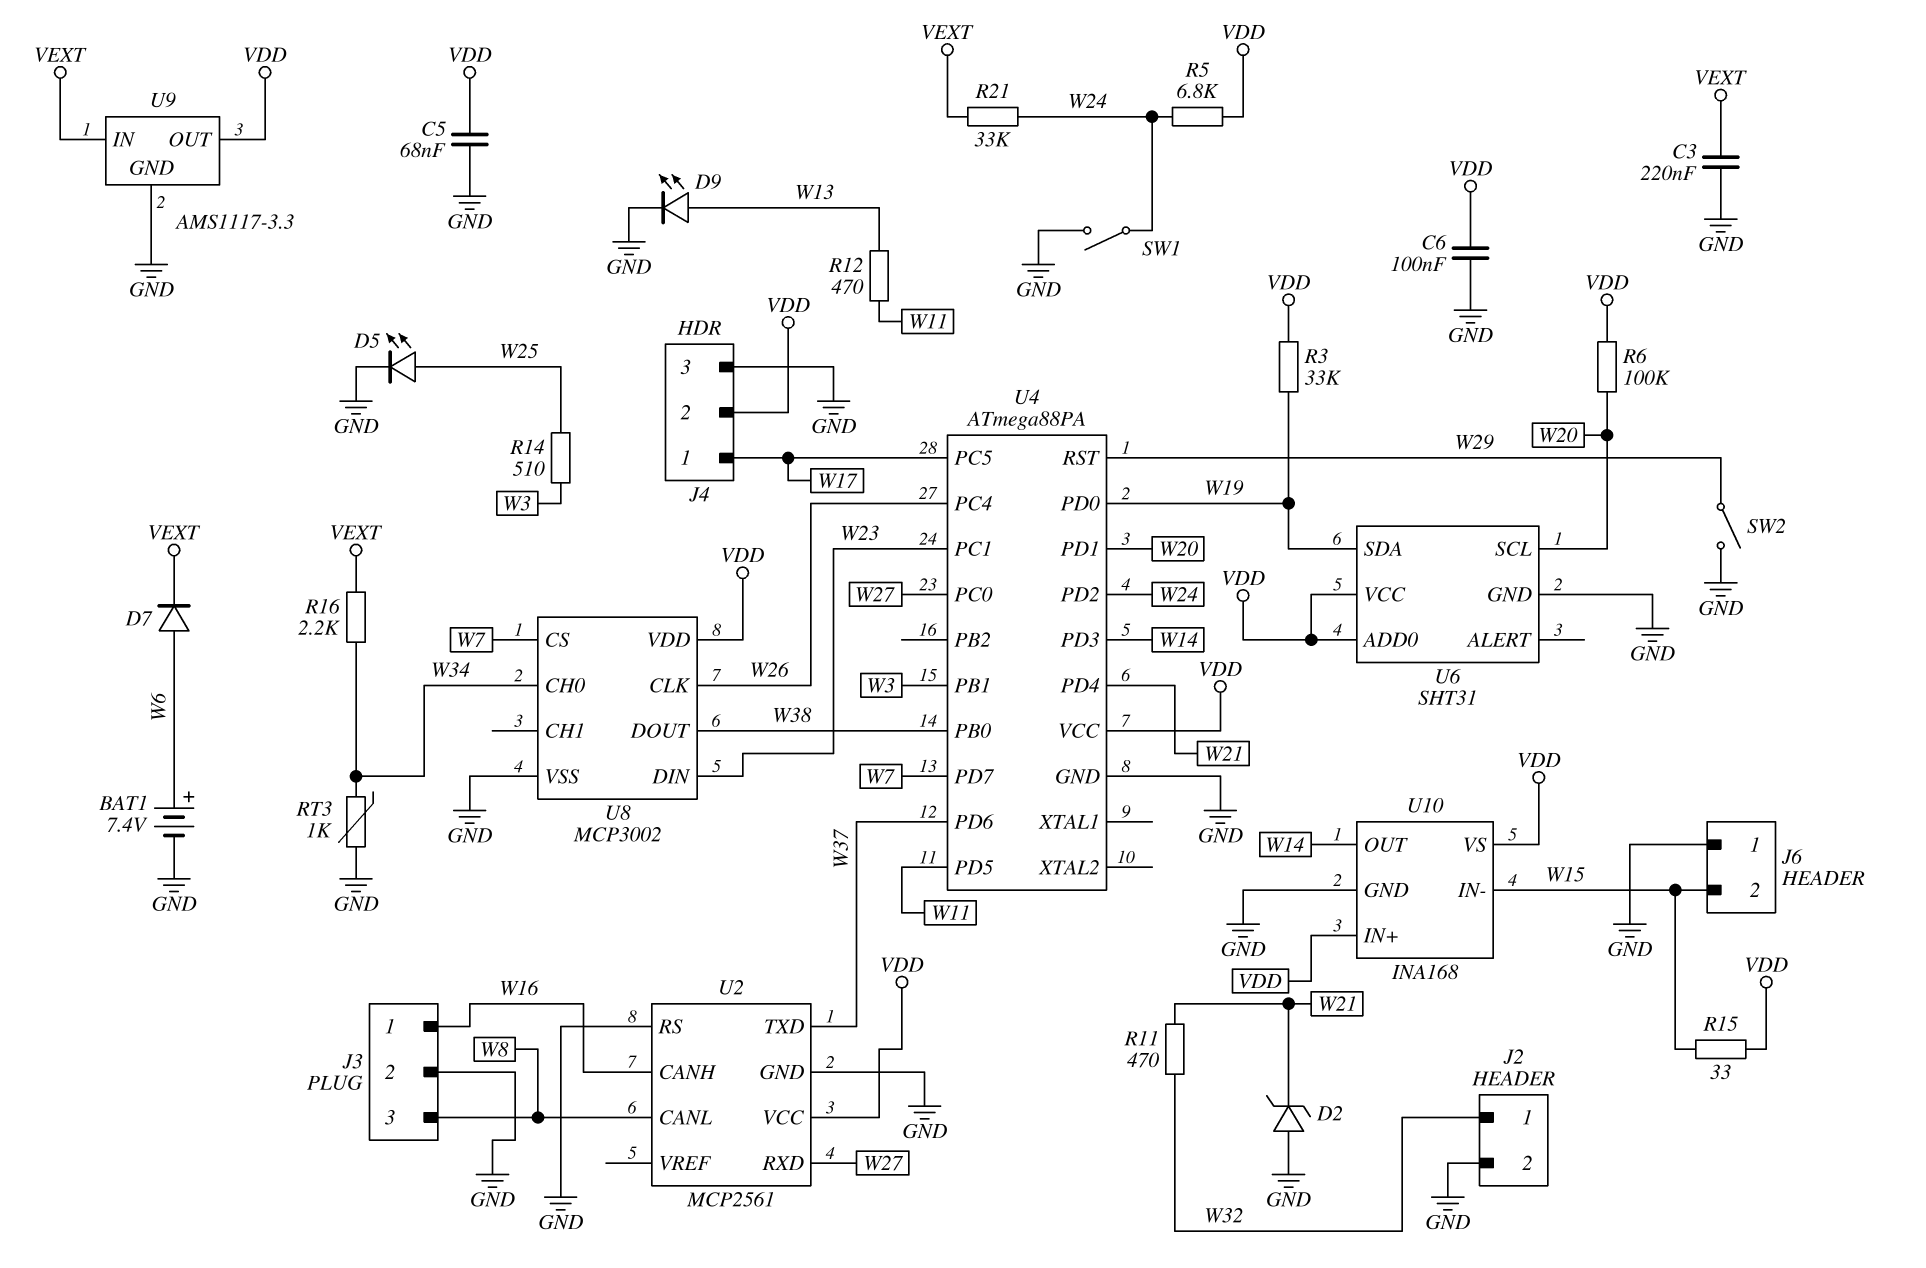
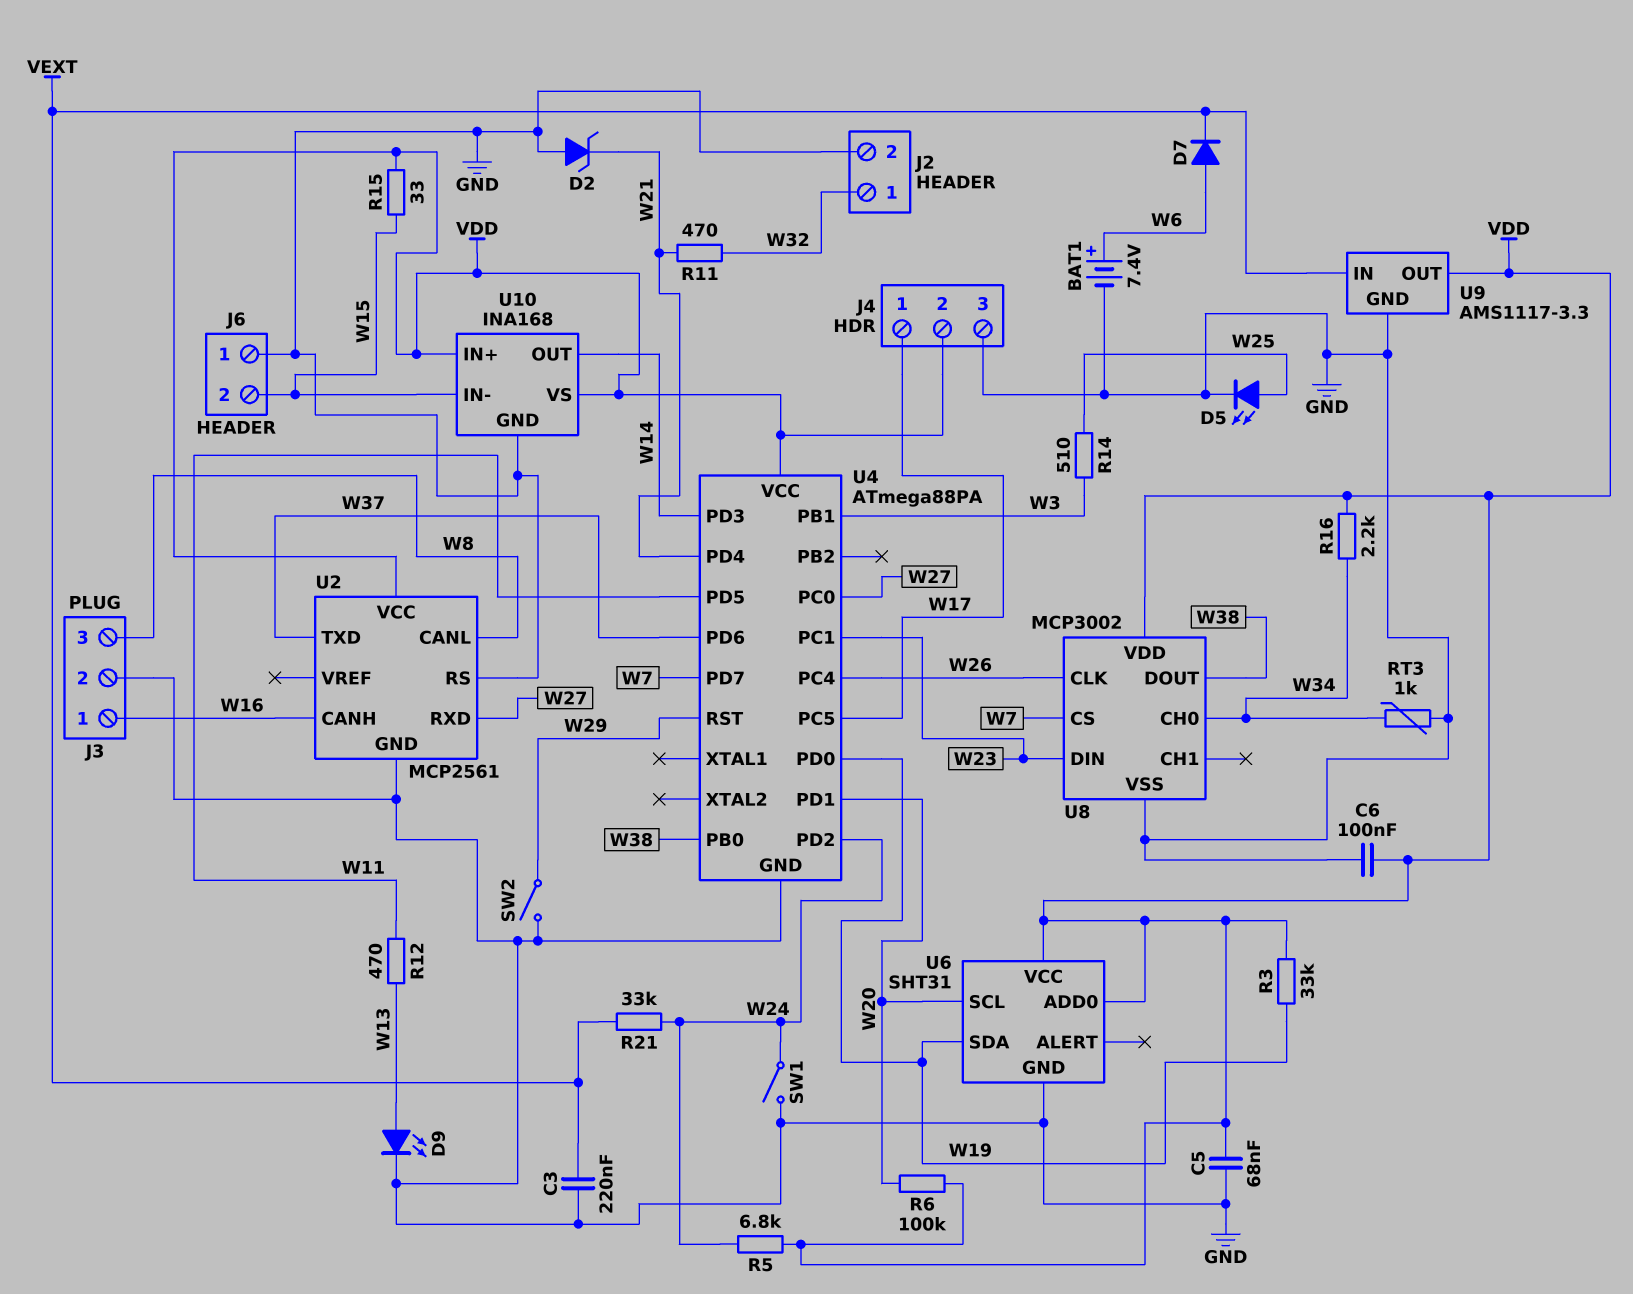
R16: 2.2k (VEXT, W34) -> 2.2k (VDD, W34)

